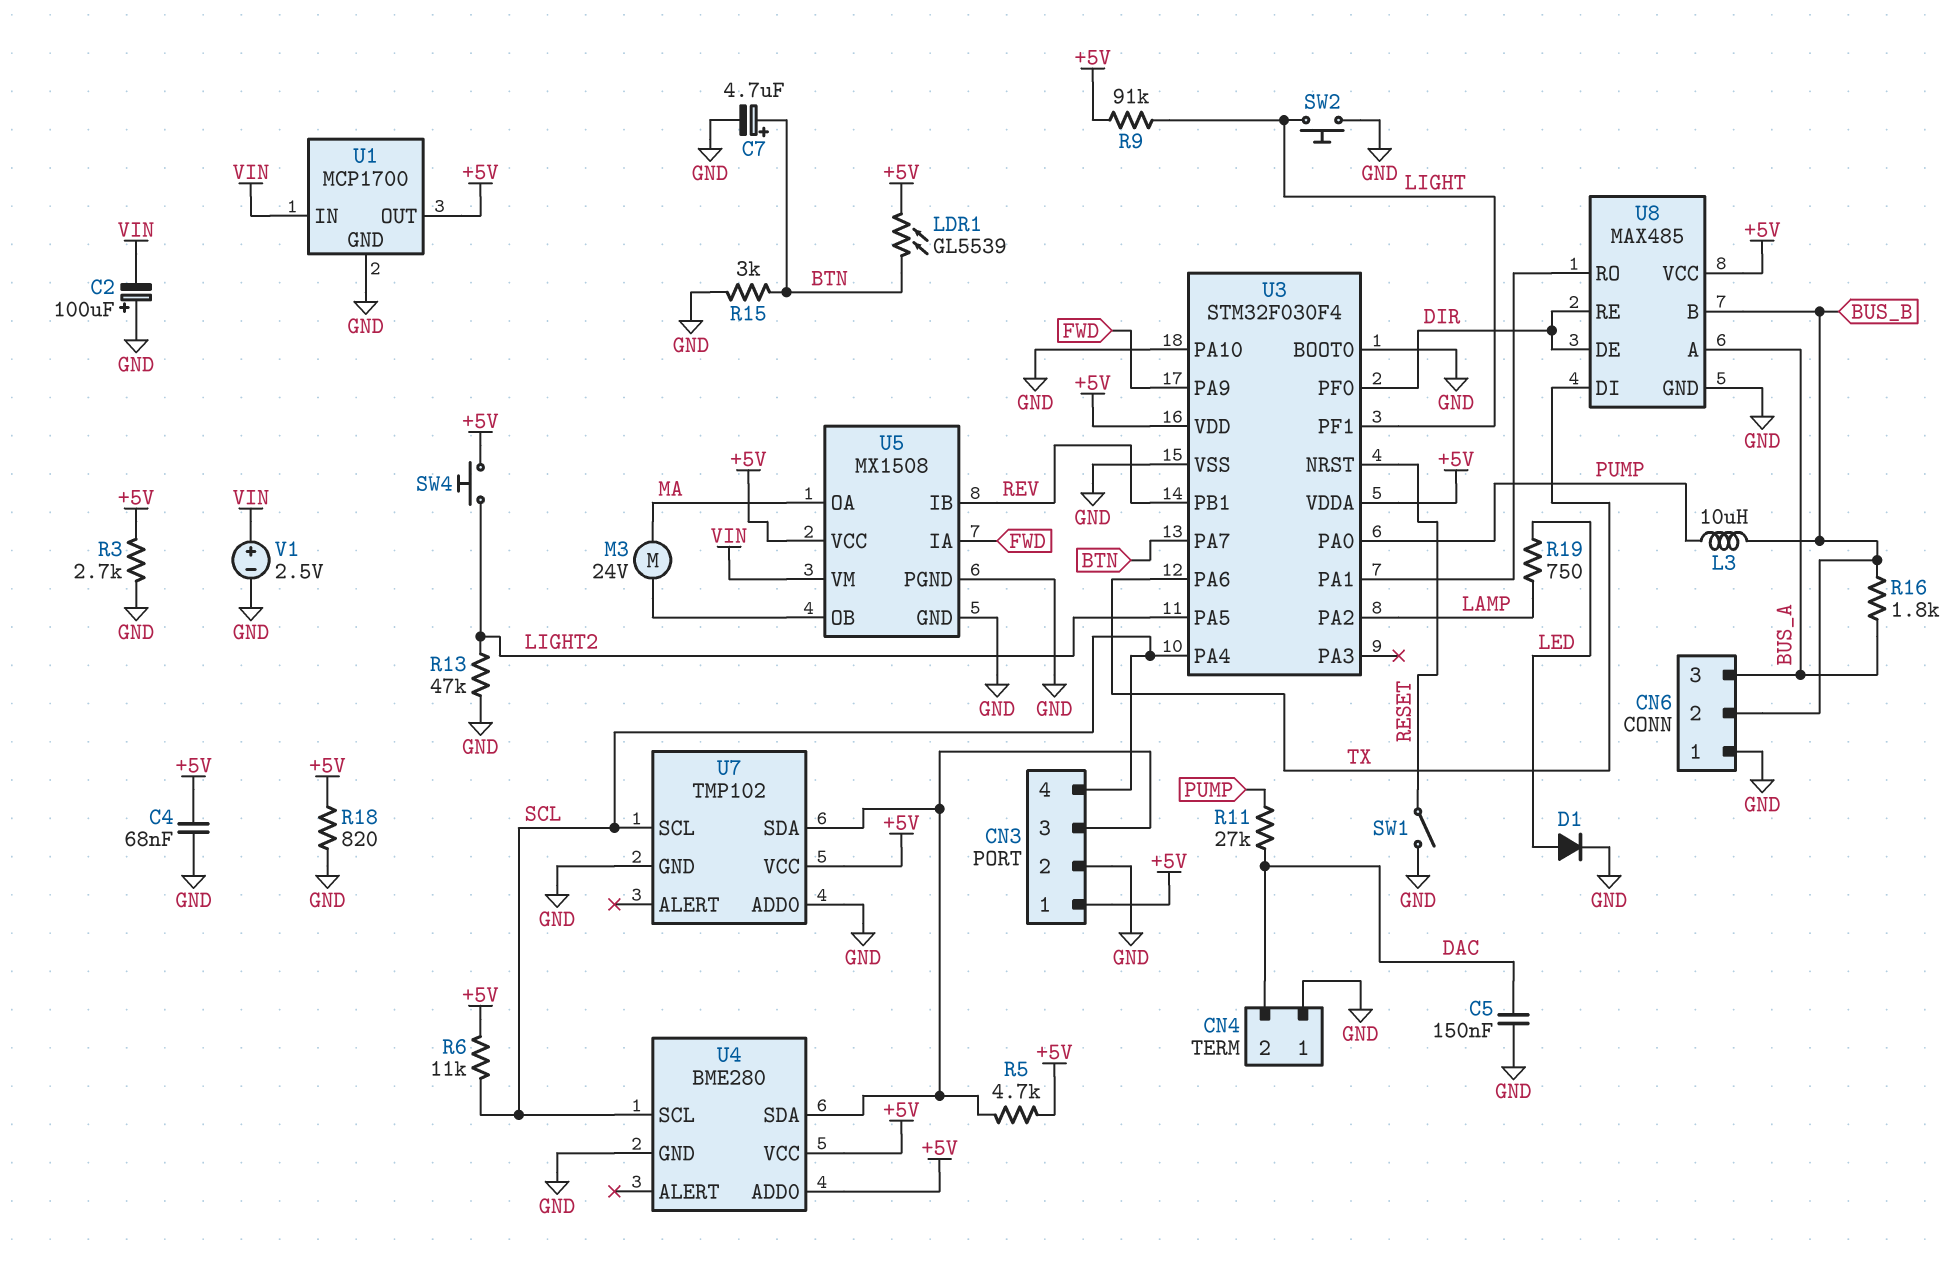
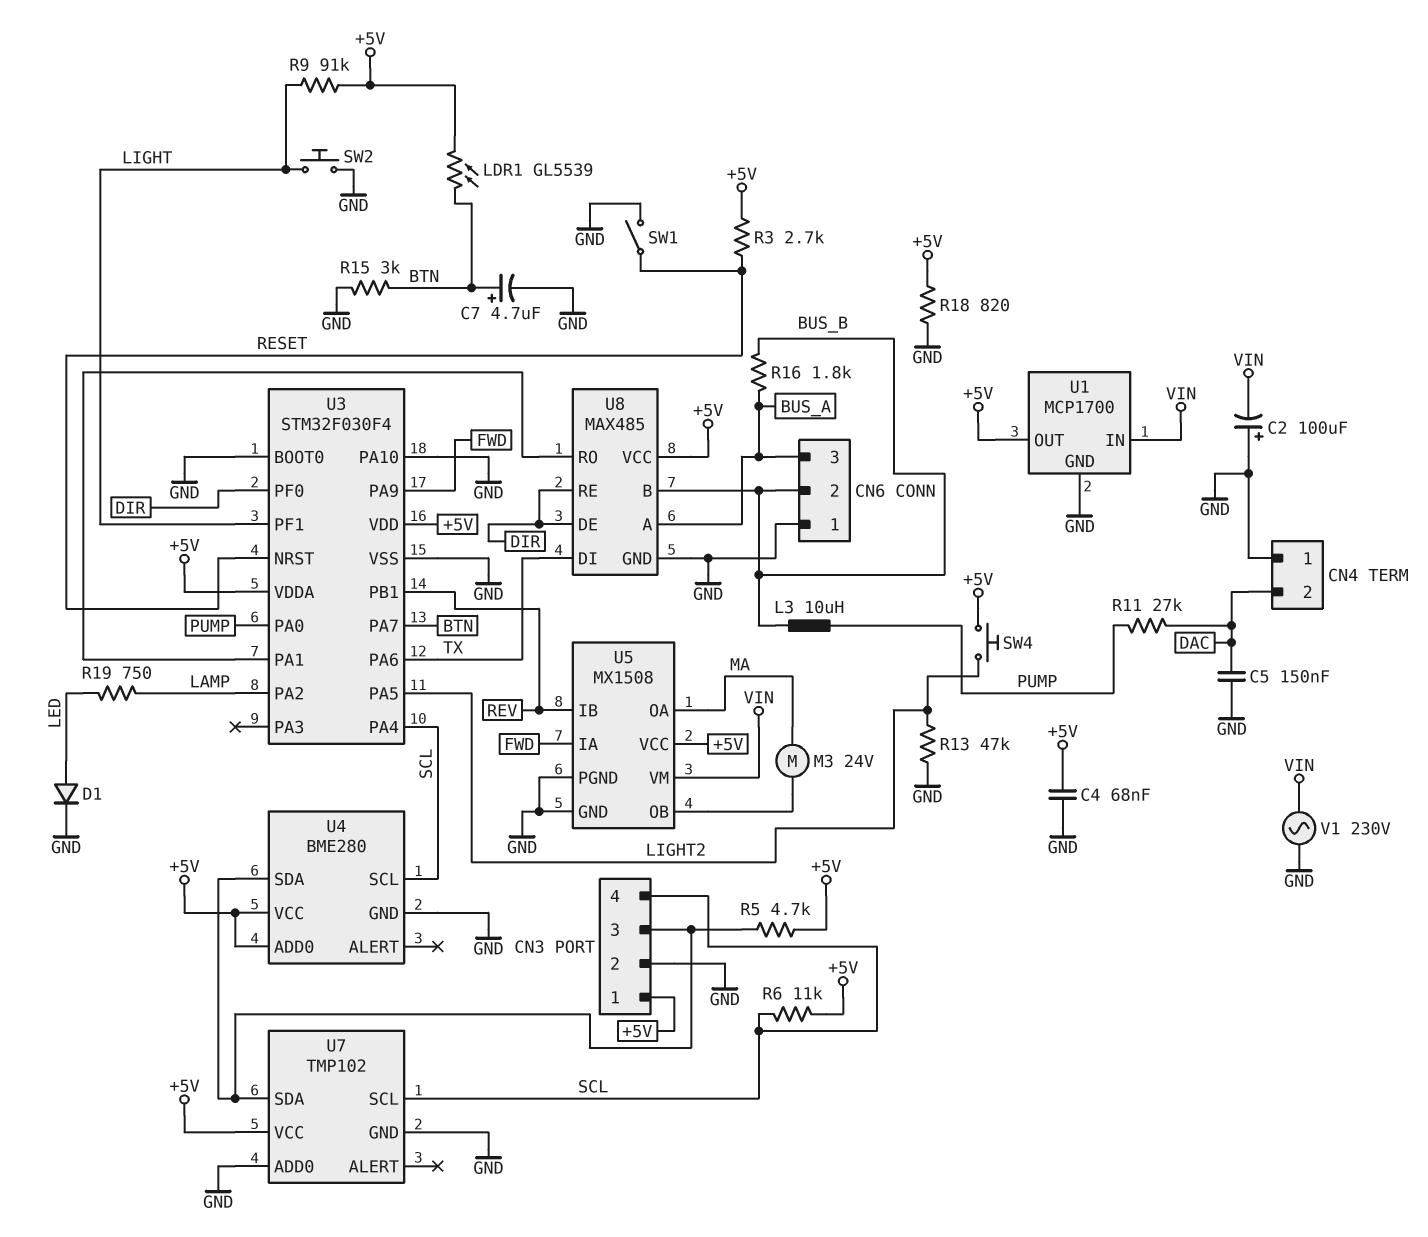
R3: 2.7k (+5V, GND) -> 2.7k (+5V, RESET)
V1: 2.5V (plus VIN, minus GND) -> AC 230V (GND, VIN)

